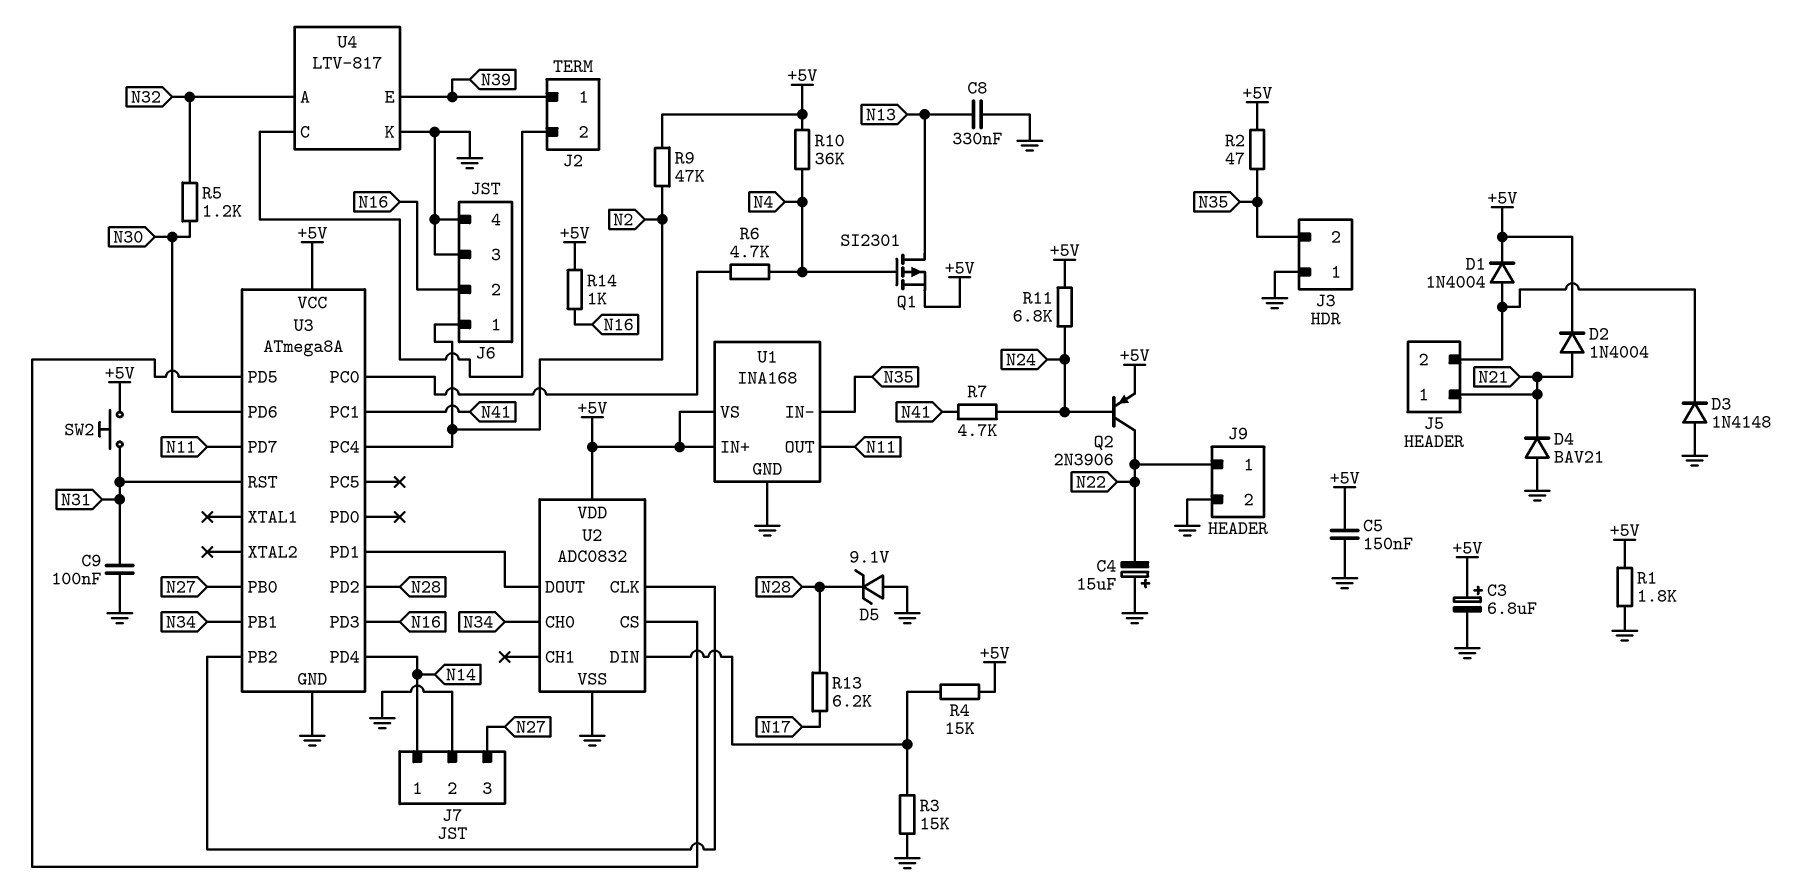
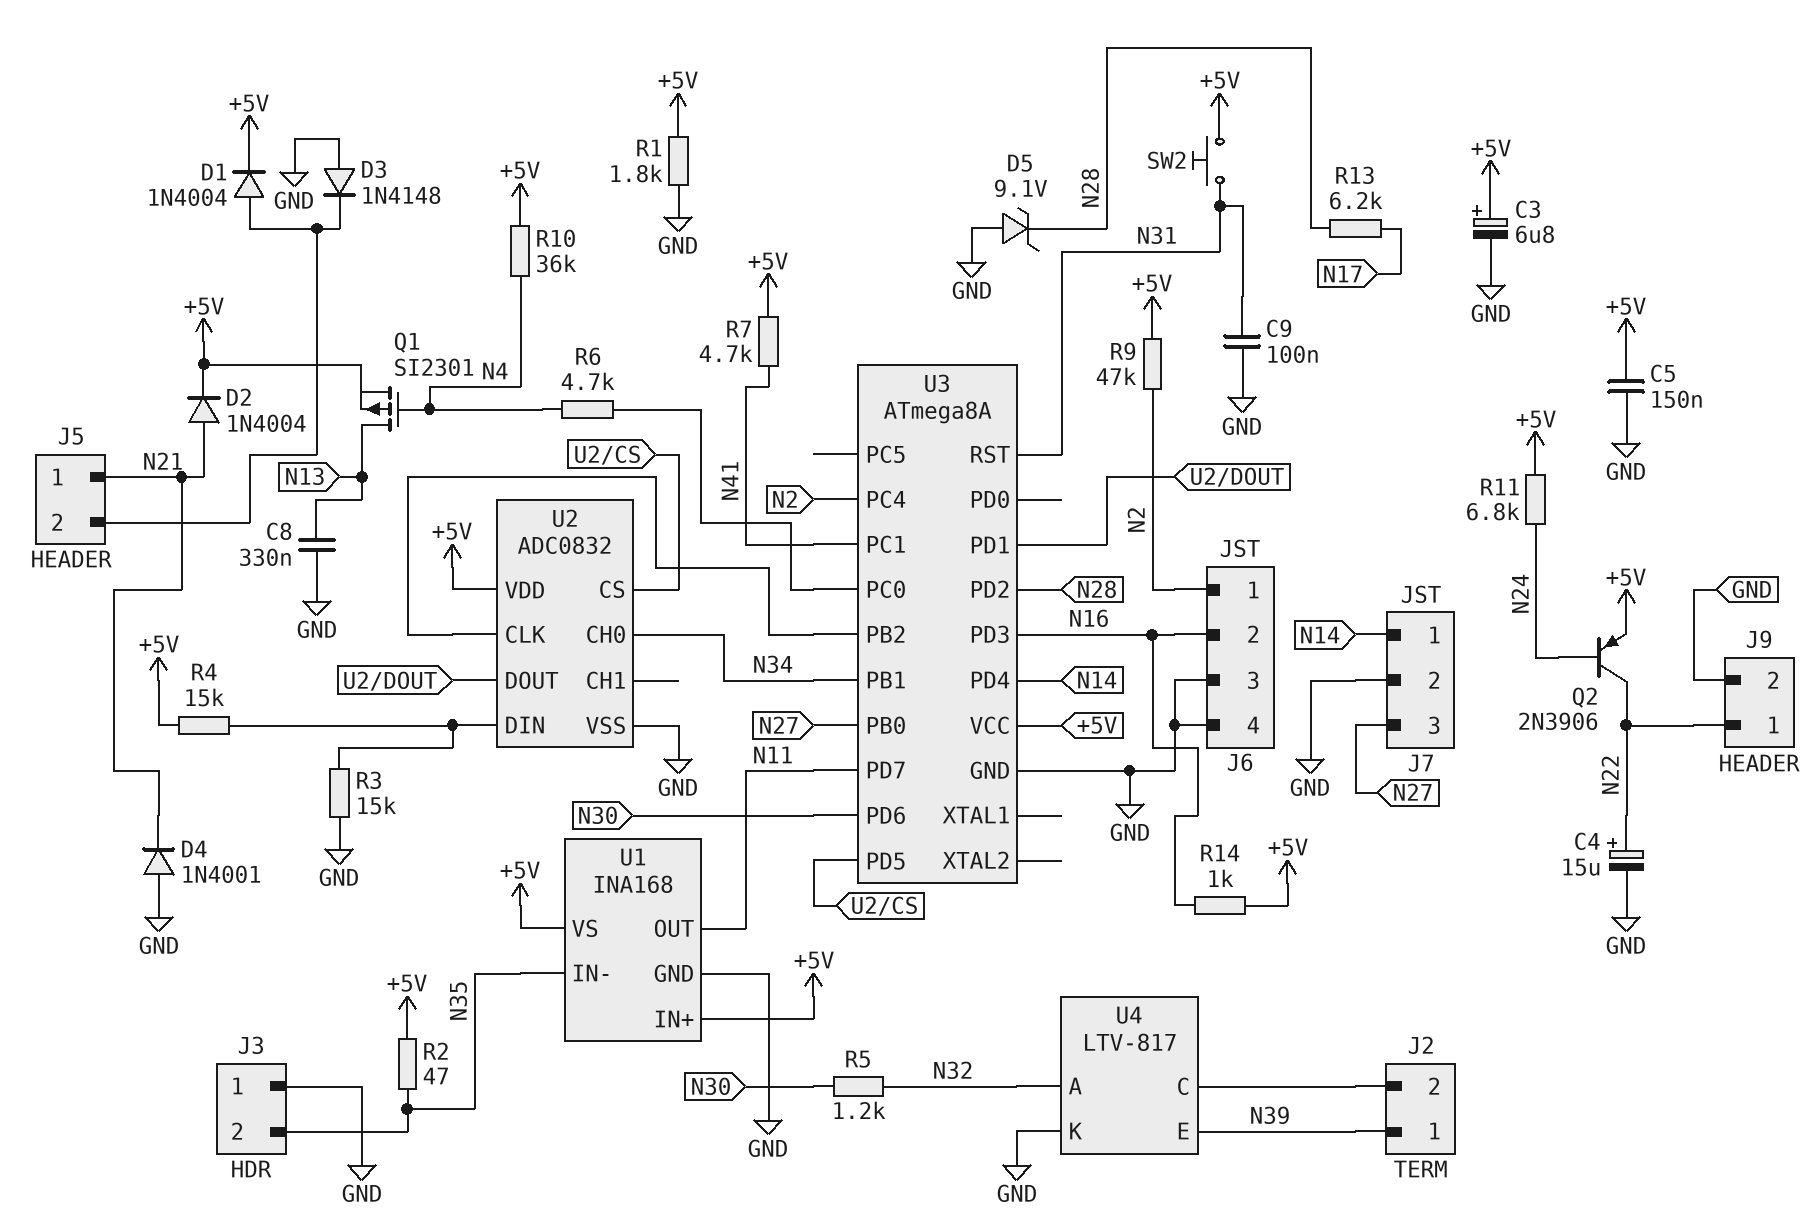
C4: 15uF (plus GND, minus N22) -> 15uF (plus N22, minus GND)
D4: diode BAV21 (A GND, K N21) -> diode 1N4001 (A GND, K N21)
R7: 4.7k (N24, N41) -> 4.7k (+5V, N41)

